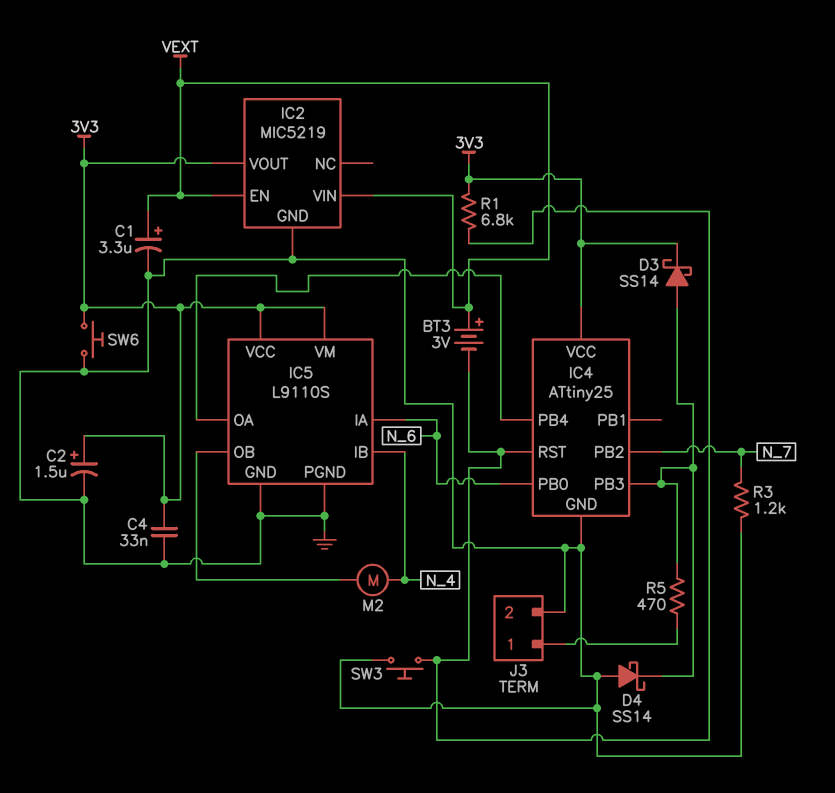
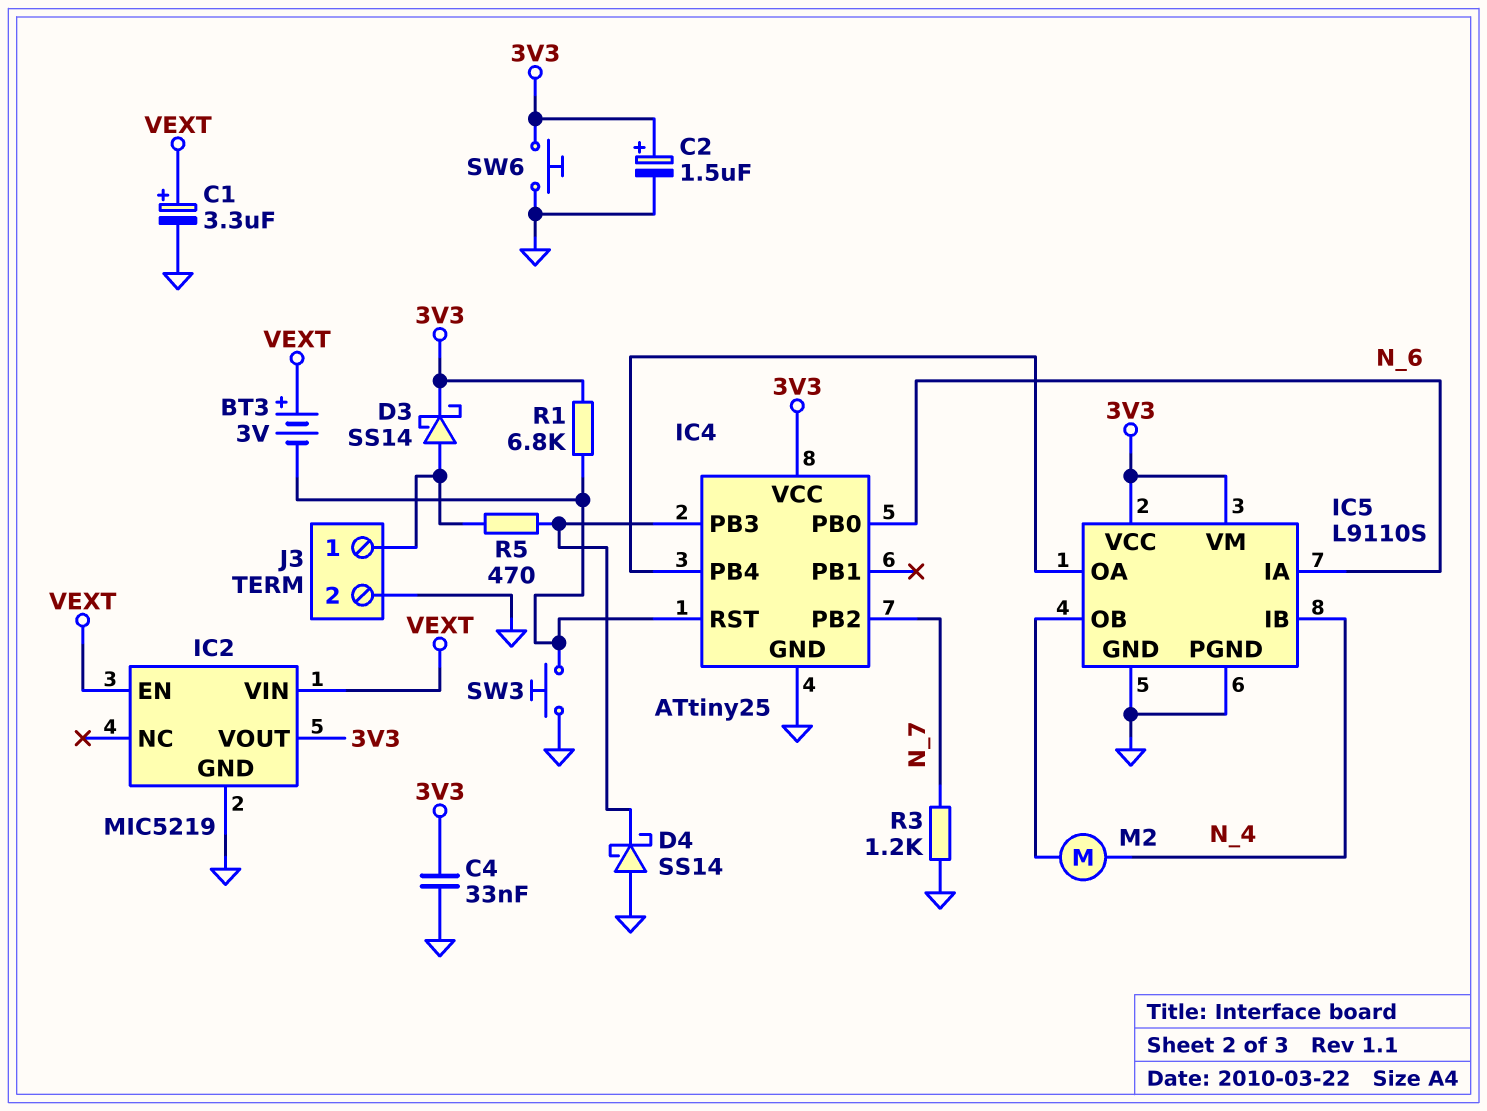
D3: schottky SS14 (A IC4/PB3, K 3V3) -> schottky SS14 (A J3/1, K 3V3)

